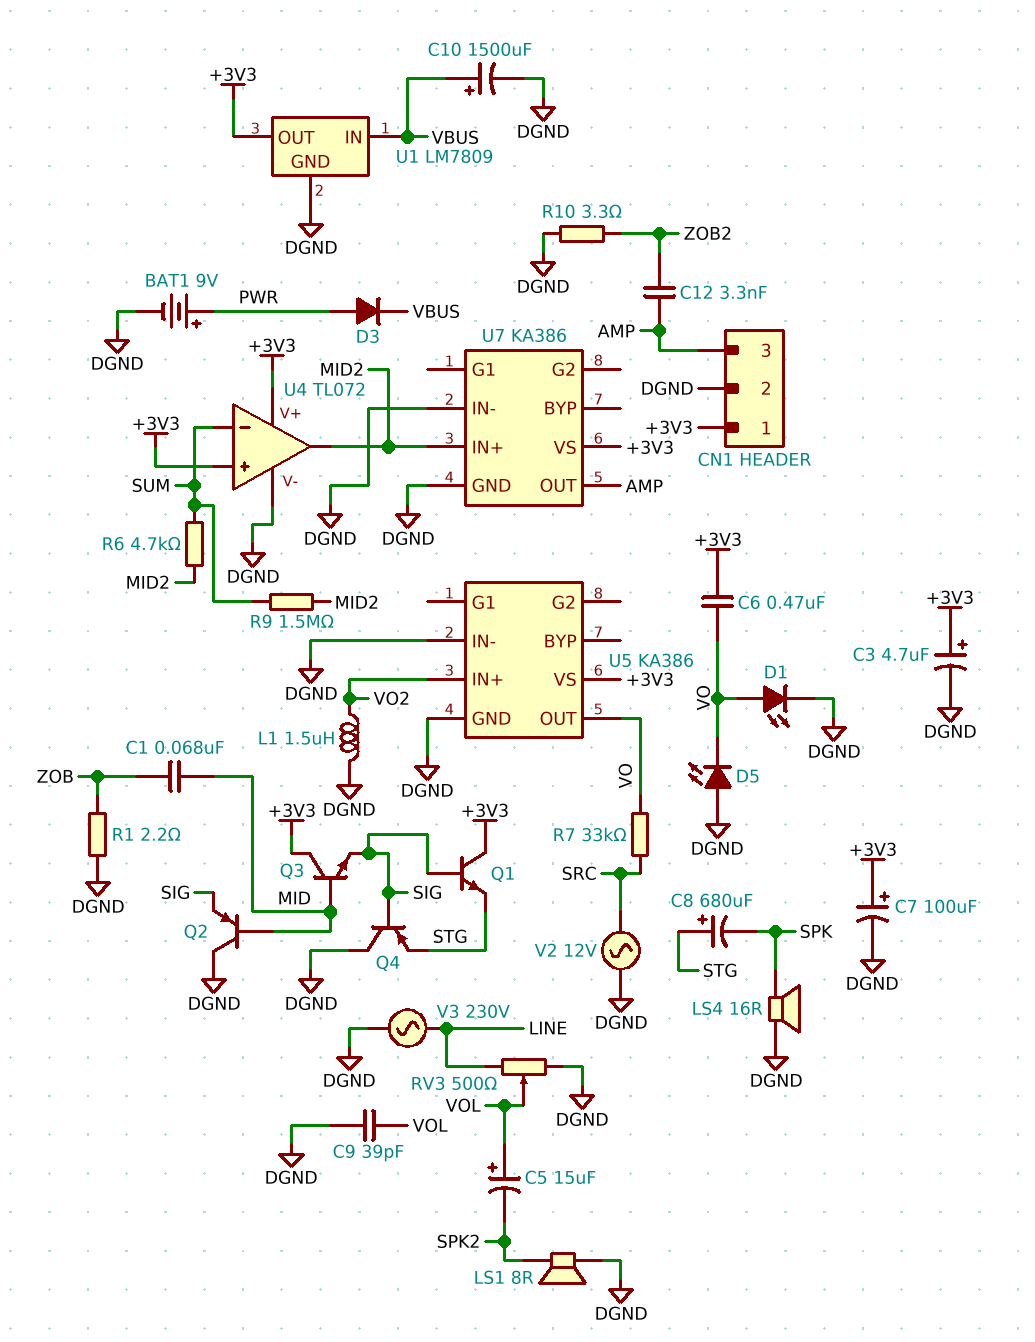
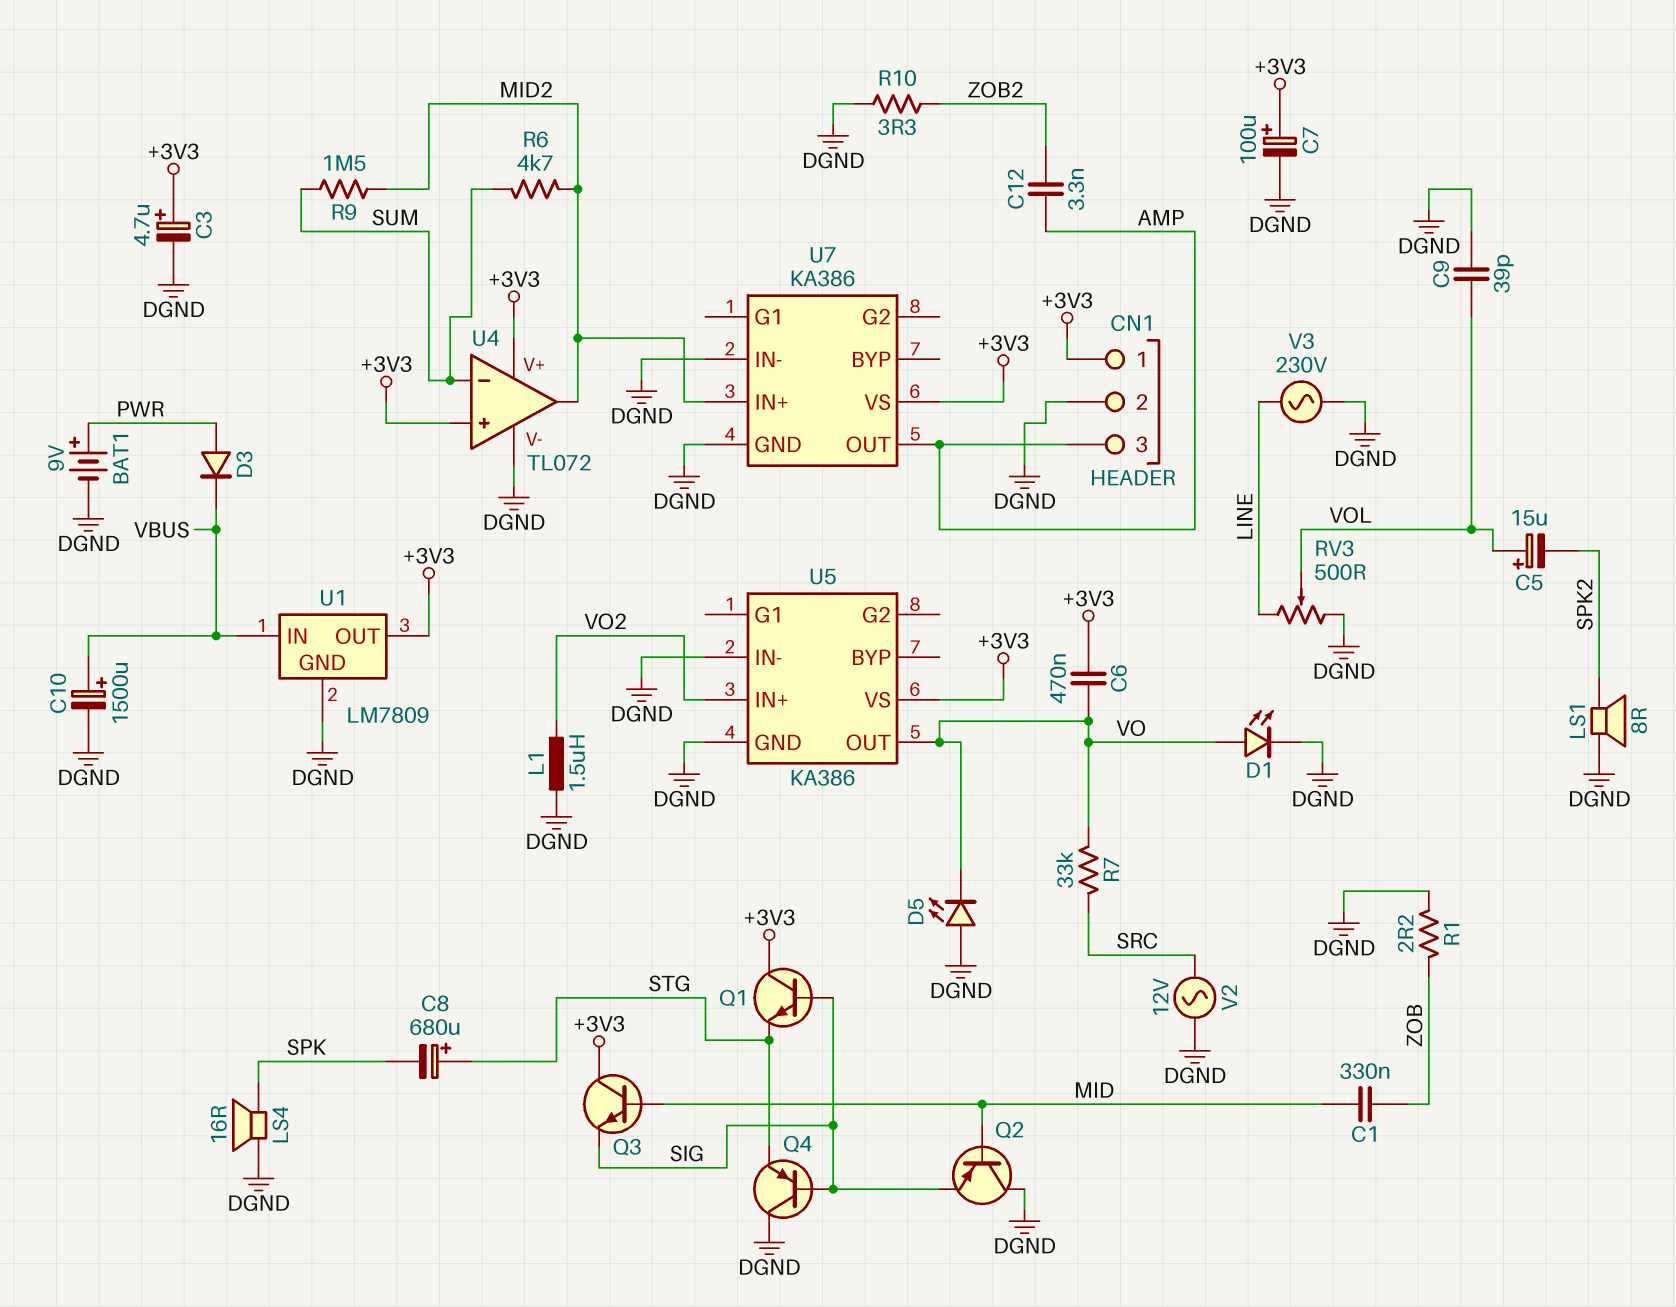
C1: 68nF (MID, ZOB) -> 330nF (MID, ZOB)

